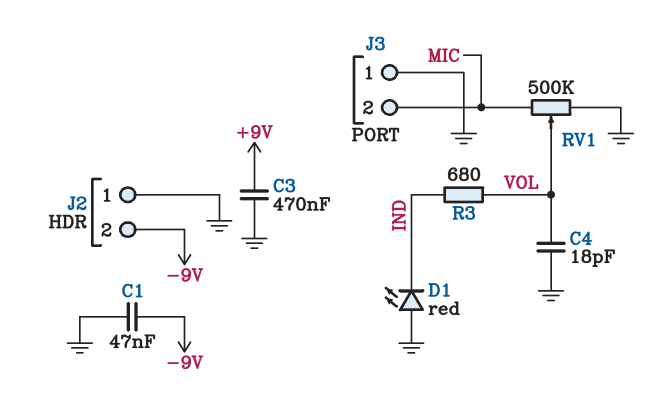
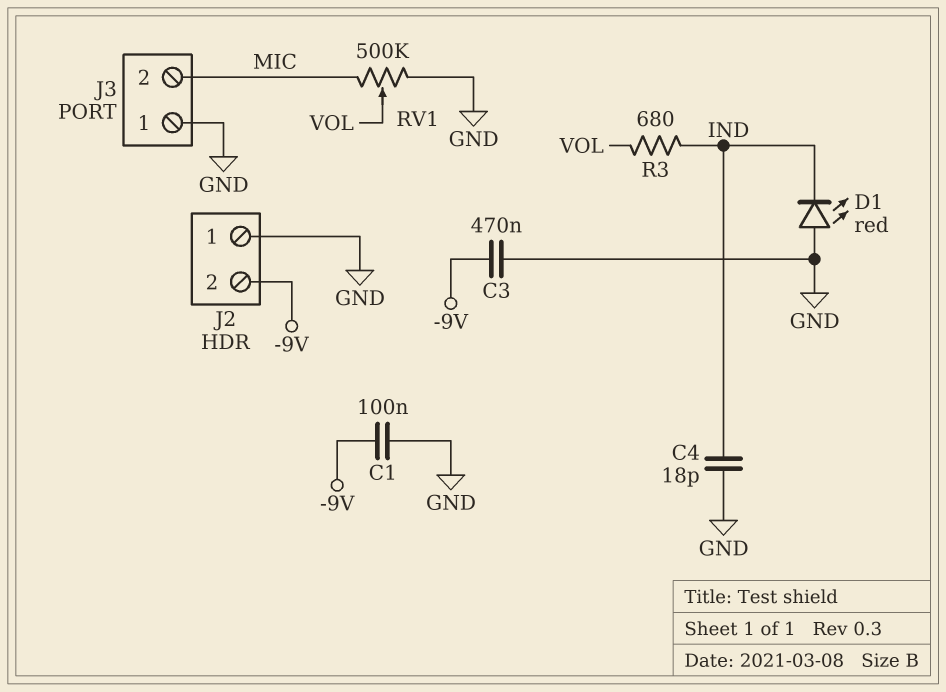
C1: 47nF (-9V, GND) -> 100nF (-9V, GND)
C3: 470nF (+9V, GND) -> 470nF (-9V, GND)
C4: 18pF (GND, VOL) -> 18pF (GND, IND)

